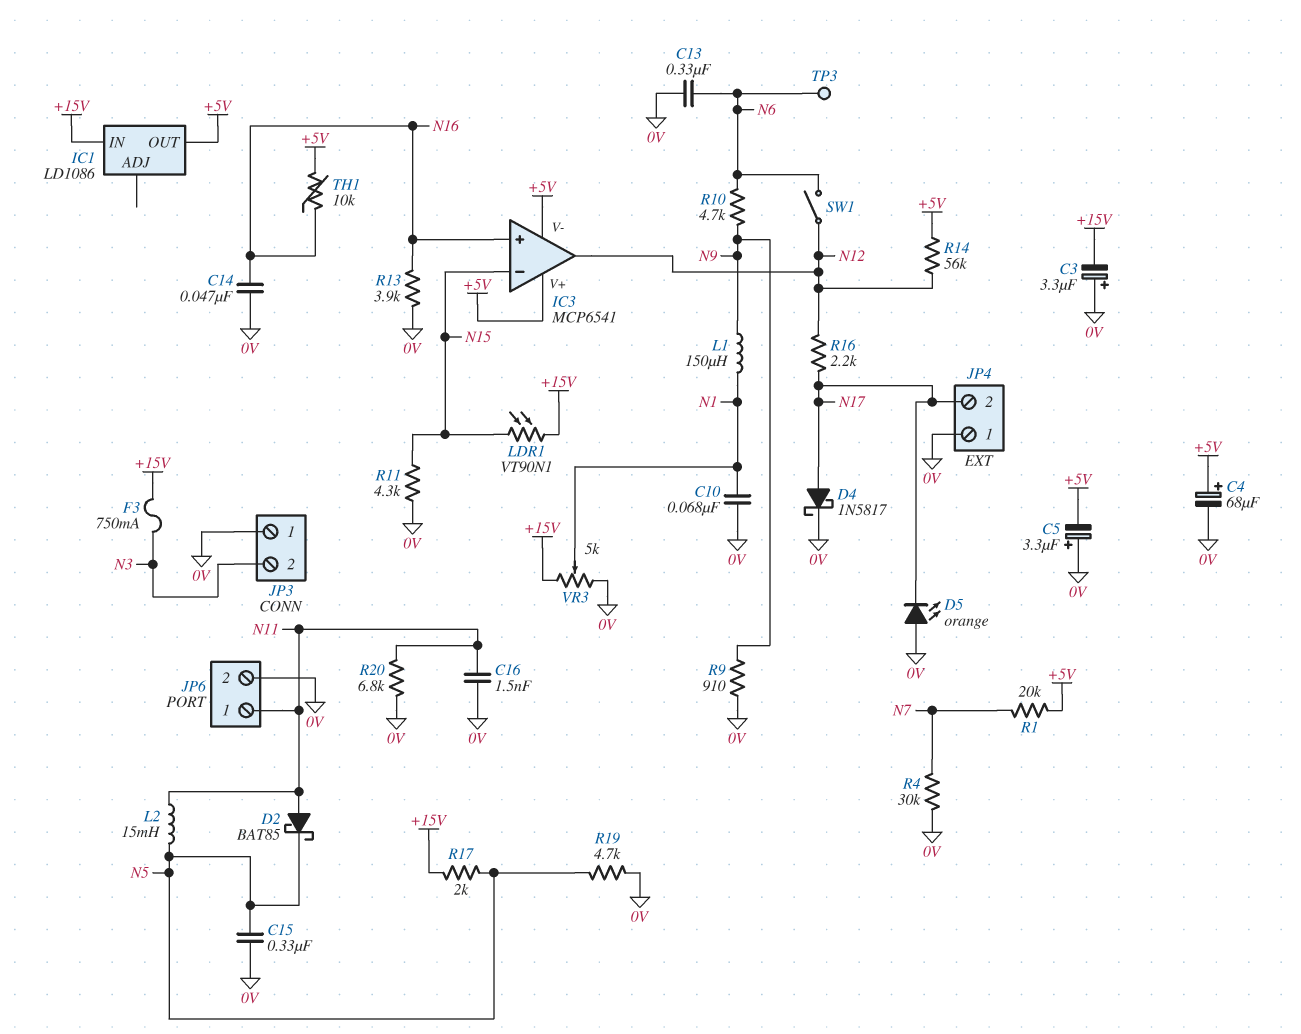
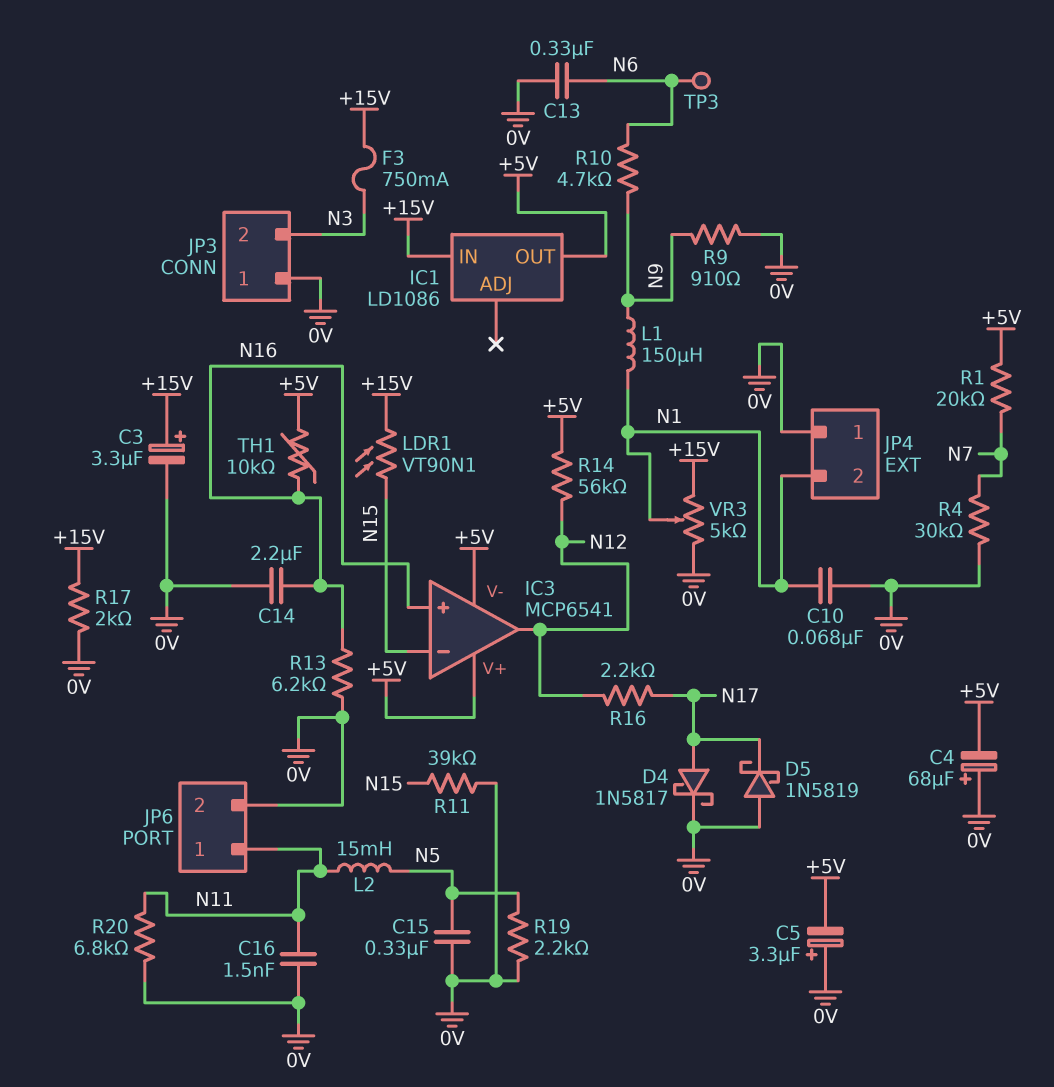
C3: 3.3uF (plus 0V, minus +15V) -> 3.3uF (plus +15V, minus 0V)
C4: 68uF (plus +5V, minus 0V) -> 68uF (plus 0V, minus +5V)
C14: 47nF (0V, N16) -> 2.2uF (0V, N16)
D2: schottky BAT85 (A N11, K N5) -> none
D5: LED orange (A 0V, K N17) -> schottky 1N5819 (A 0V, K N17)
JP4 pin 2: N17 -> N1
R11: 4.3k (0V, N15) -> 39k (0V, N15)
R13: 3.9k (0V, N16) -> 6.2k (0V, N16)
R17: 2k (+15V, N5) -> 2k (+15V, 0V)
R19: 4.7k (0V, N5) -> 2.2k (0V, N5)
SW1: switch (N6, N12) -> none

